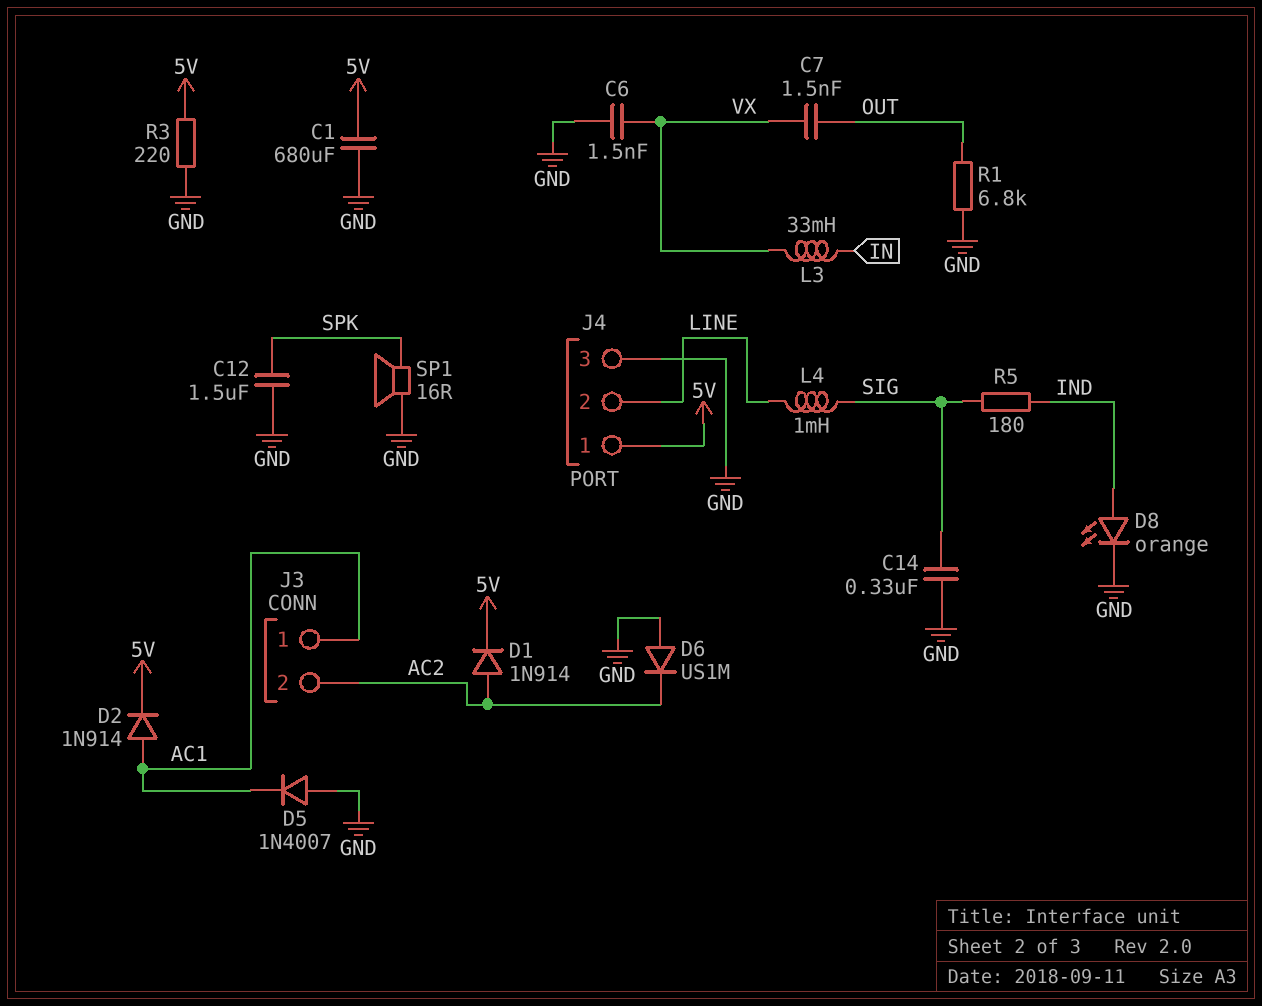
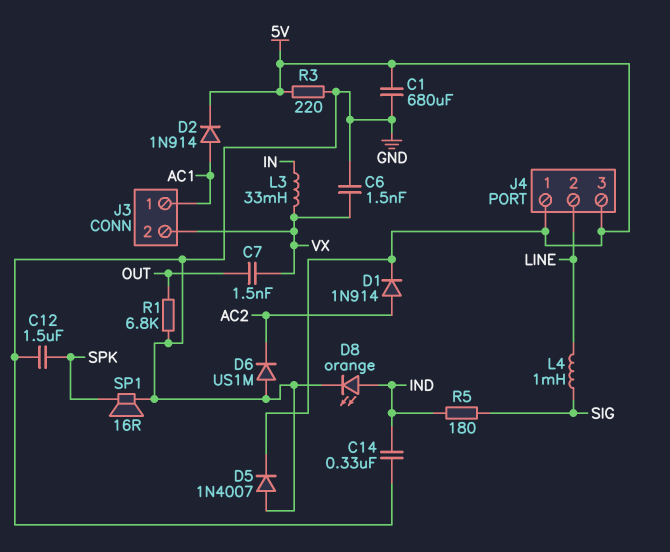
C14: 330nF (GND, SIG) -> 330nF (GND, IND)
D5: diode 1N4007 (A GND, K AC1) -> diode 1N4007 (A GND, K 5V)
J3 pin 2: AC2 -> VX
J4 pin 3: GND -> 5V

